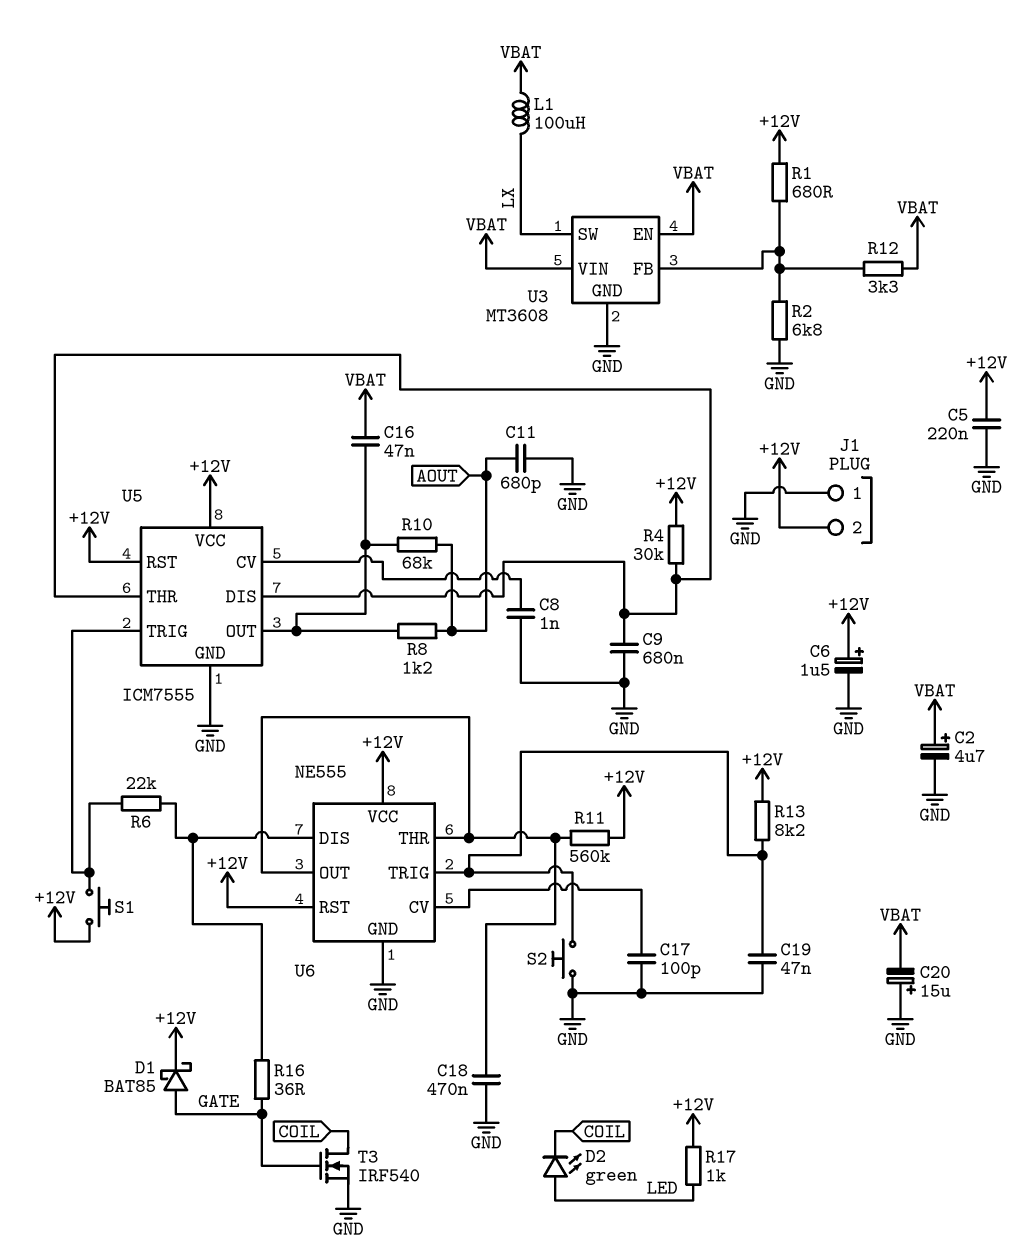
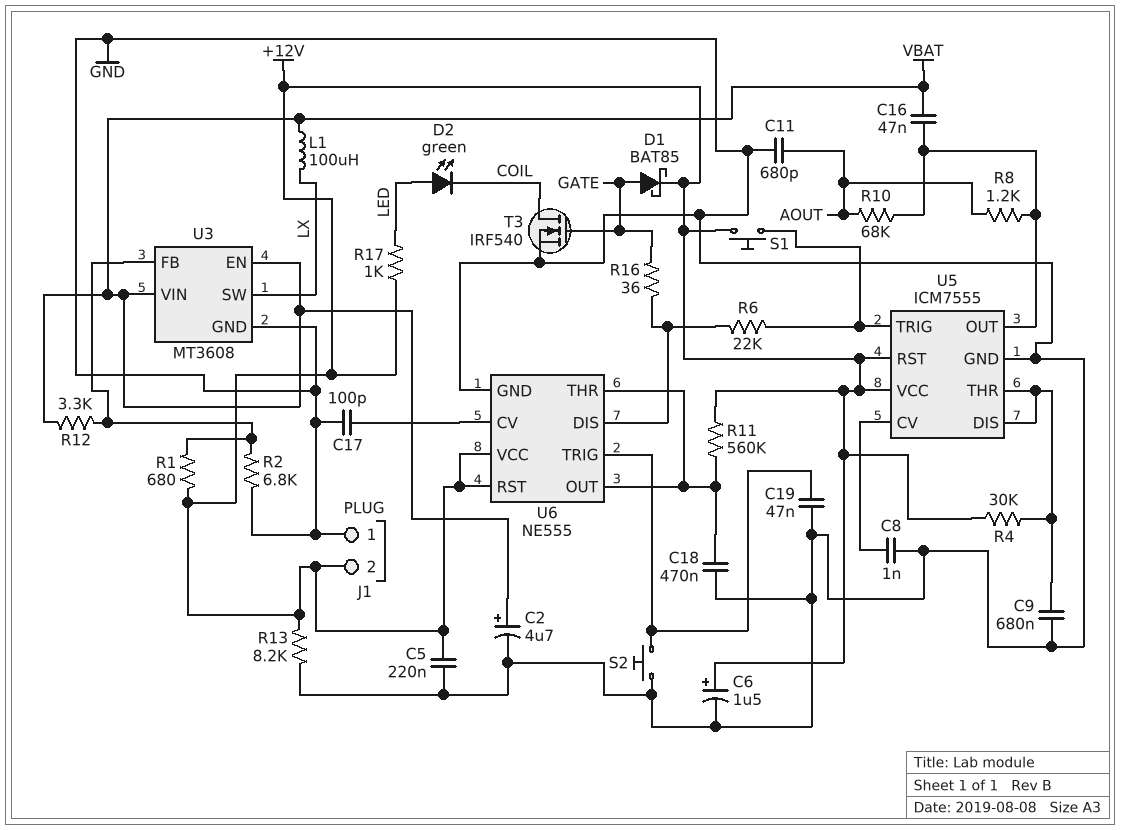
C20: 15uF (plus GND, minus VBAT) -> none
R13: 8.2k (+12V, U6/TRIG) -> 8.2k (+12V, GND)

